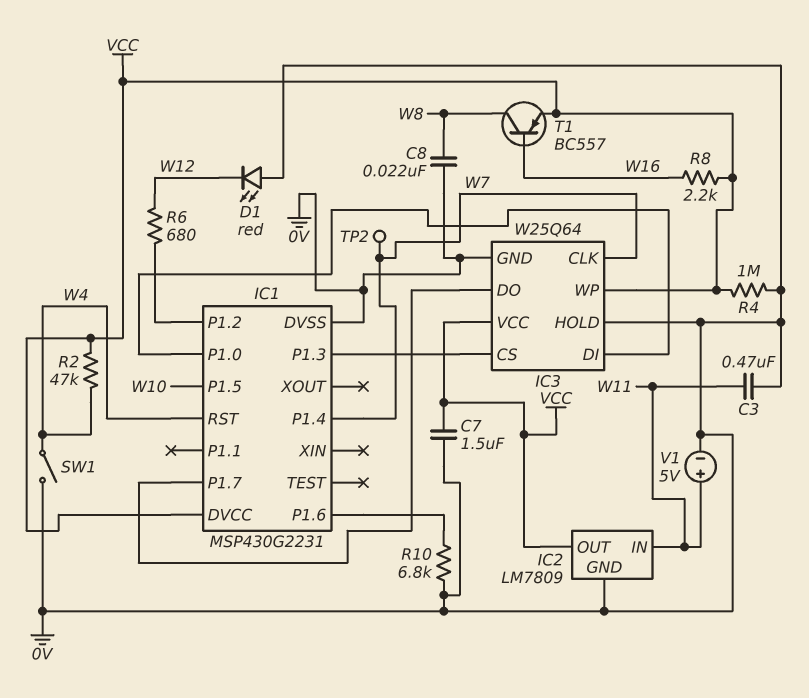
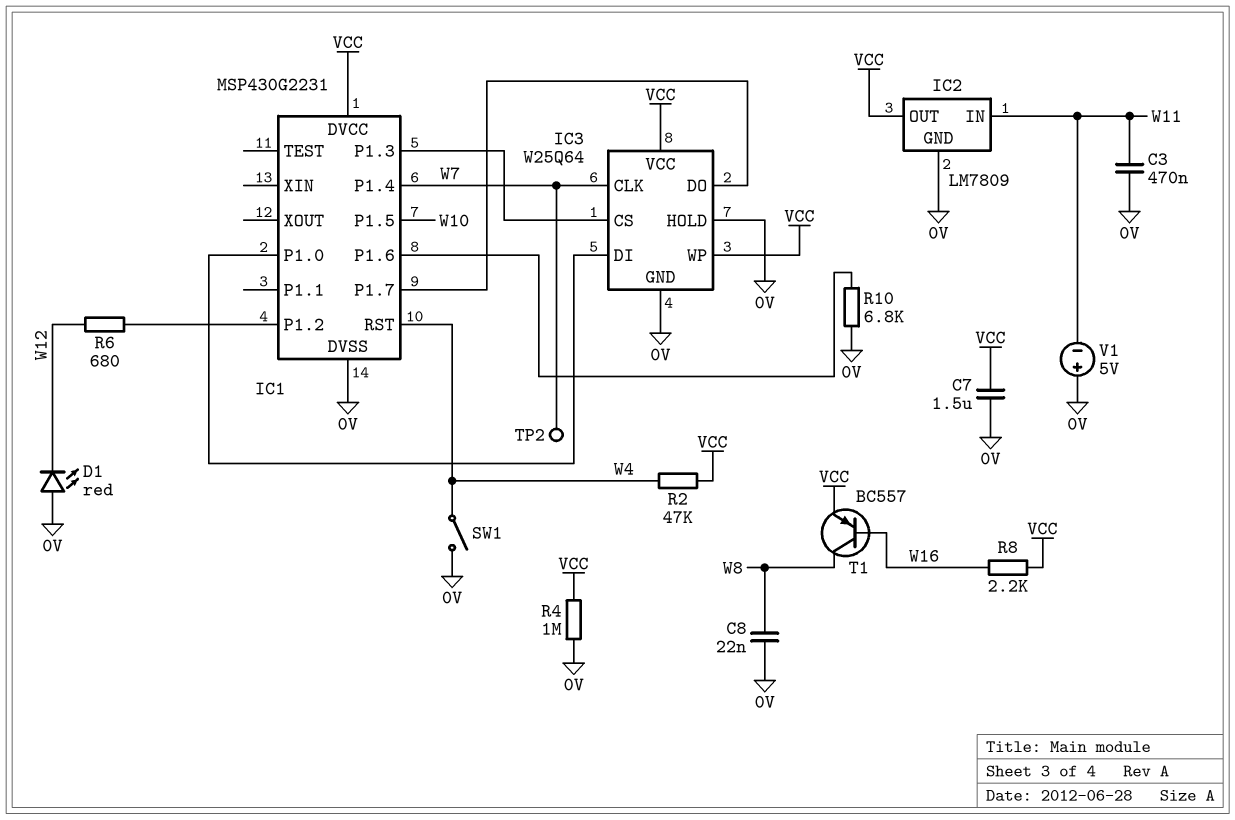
V1: 5V (plus W11, minus 0V) -> 5V (plus 0V, minus W11)

